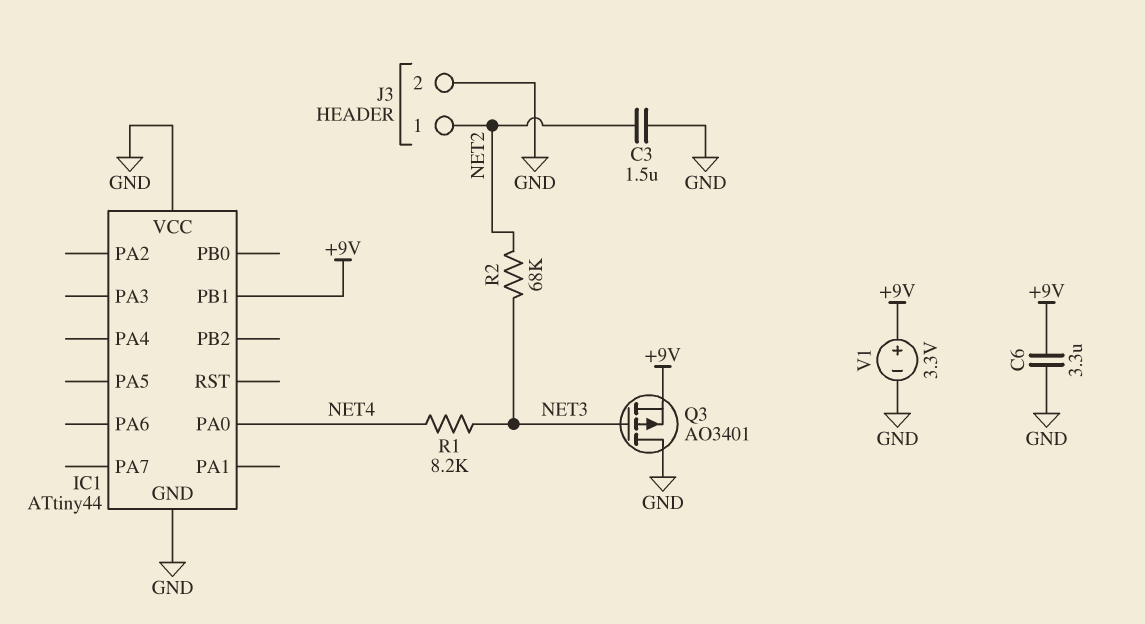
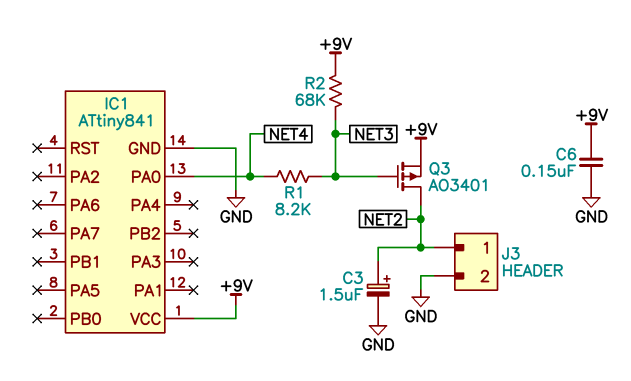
C3: 1.5uF (GND, NET2) -> 1.5uF (plus NET2, minus GND)
C6: 3.3uF (+9V, GND) -> 150nF (+9V, GND)
IC1: ATtiny44 -> ATtiny841
IC1 pin PB1: +9V -> none
IC1 pin VCC: GND -> +9V
Q3: PMOS AO3401 (G NET3, D GND, S +9V) -> PMOS AO3401 (G NET3, D NET2, S +9V)
R2: 68k (NET2, NET3) -> 68k (+9V, NET3)
V1: 3.3V (plus +9V, minus GND) -> none

